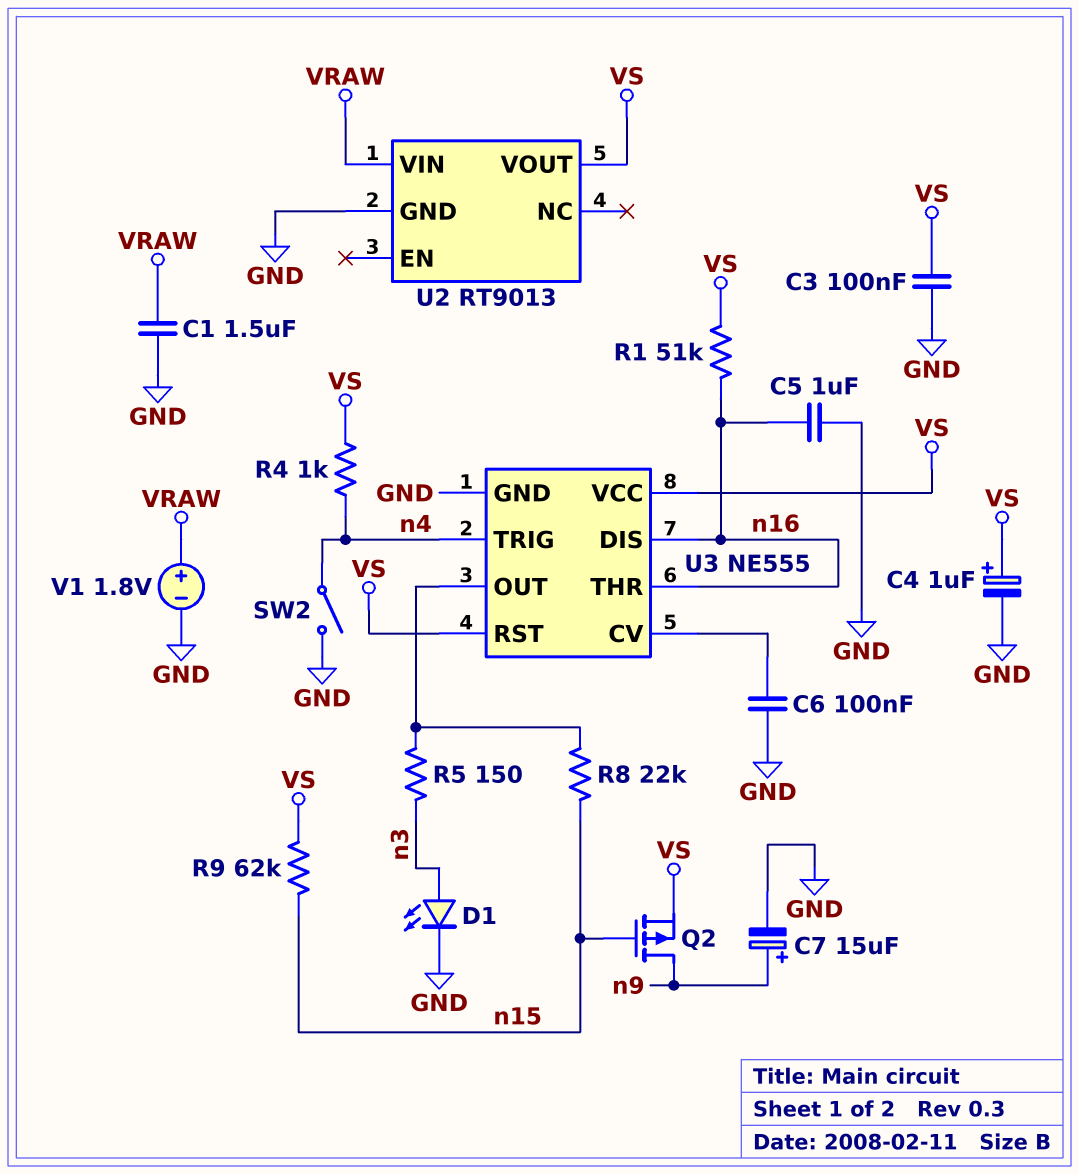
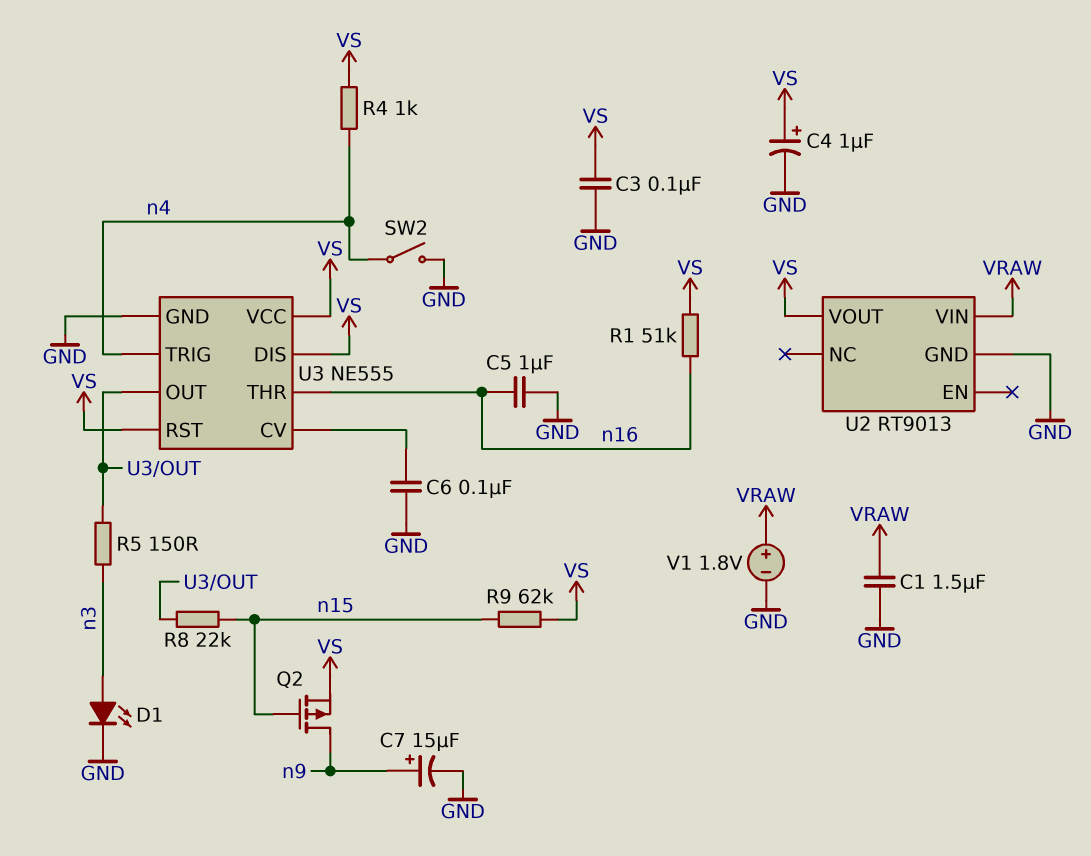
U3 pin DIS: n16 -> VS

